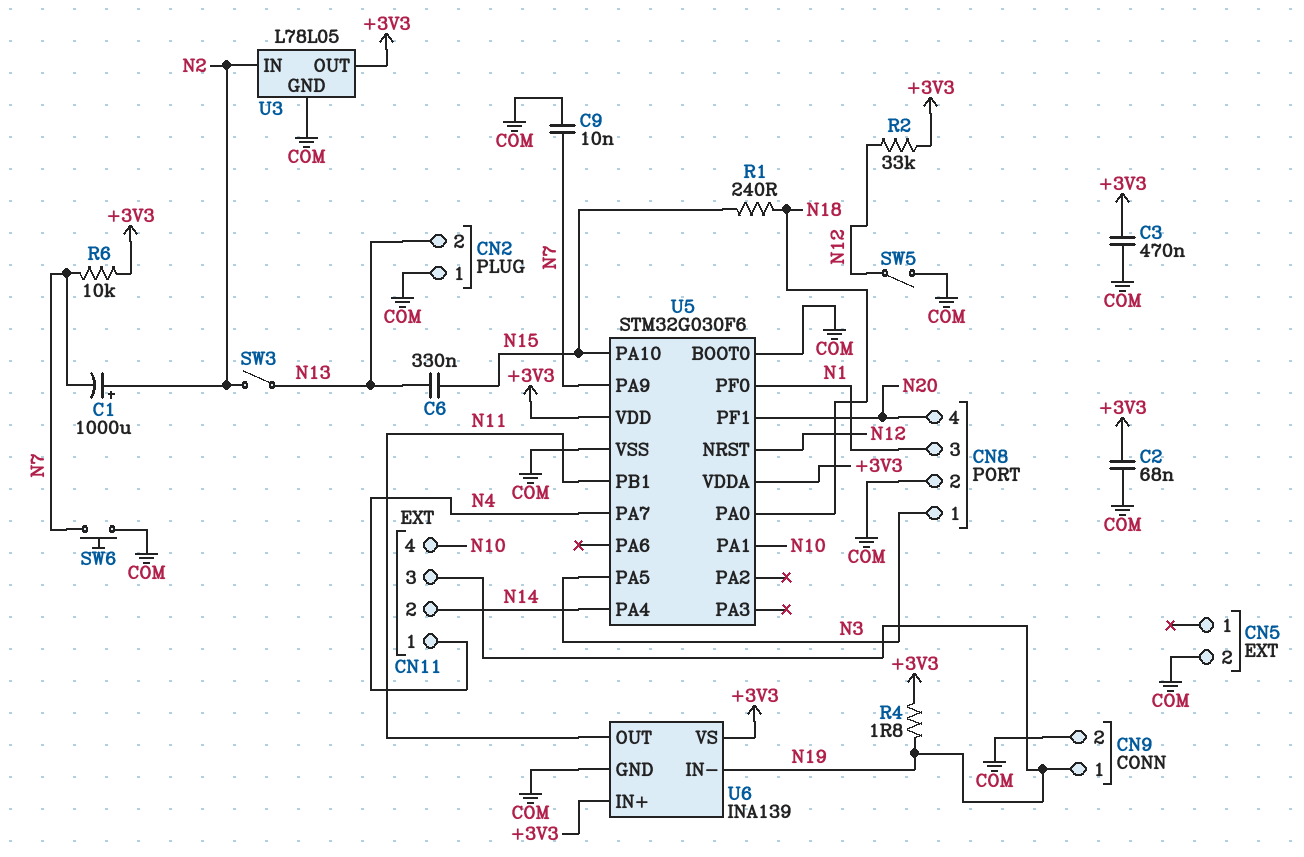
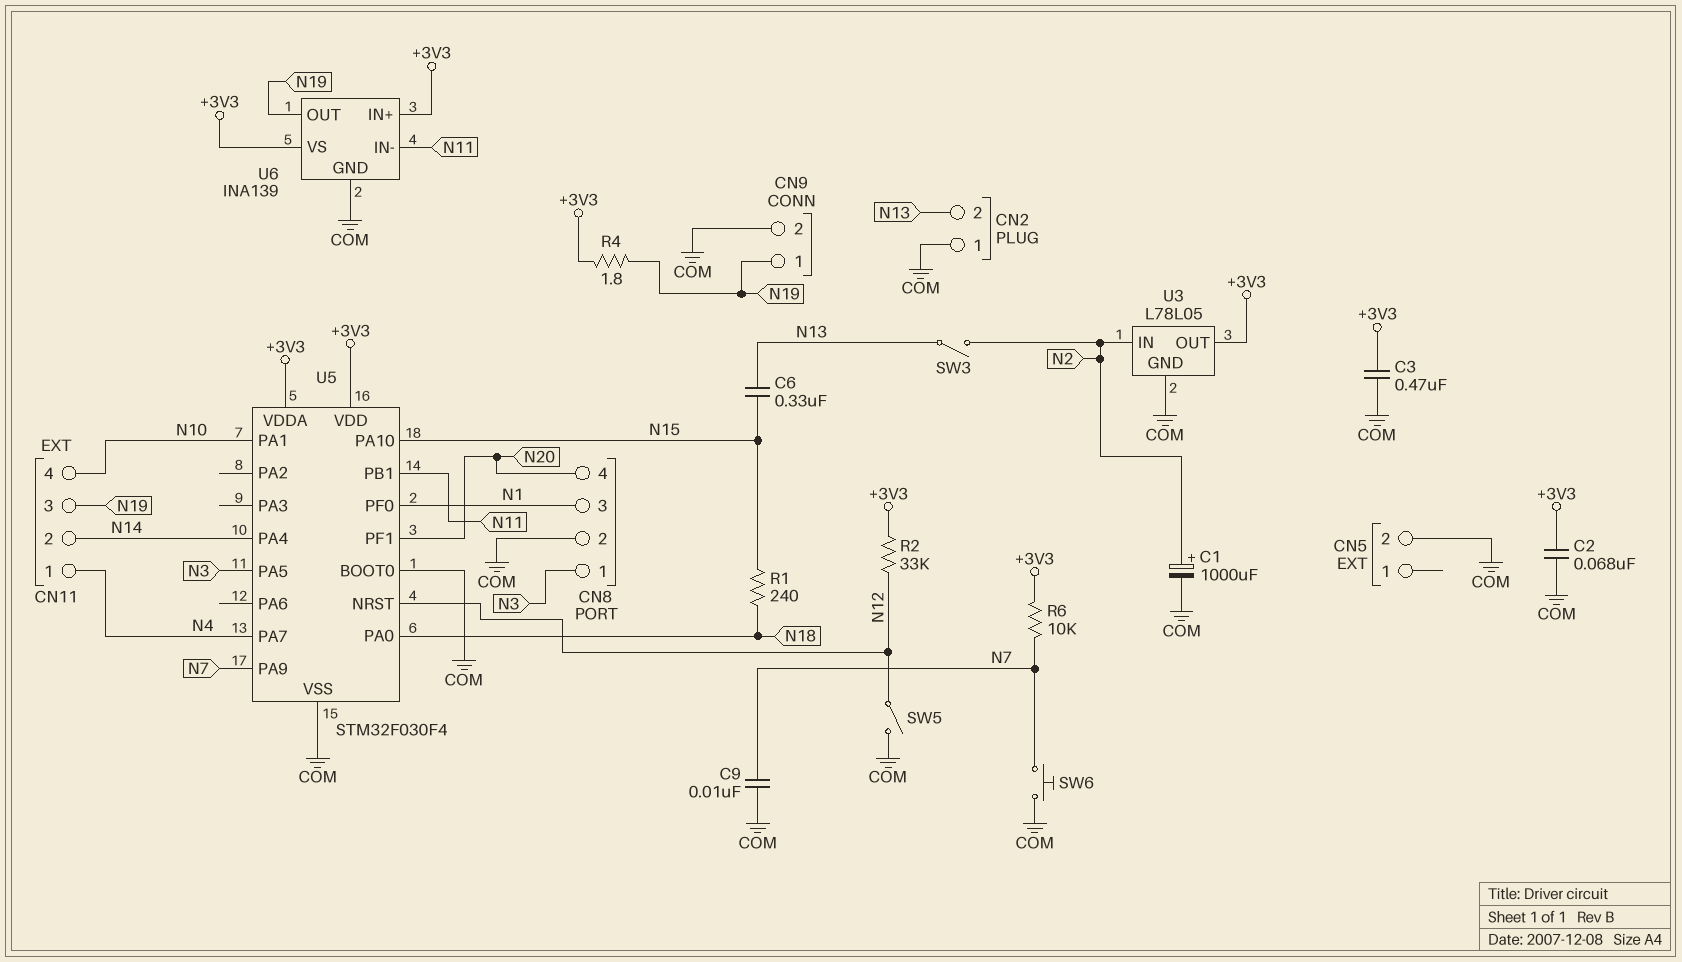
C1: 1000uF (plus N2, minus N7) -> 1000uF (plus N2, minus COM)
U5: STM32G030F6 -> STM32F030F4
U6 pin IN-: N19 -> N11
U6 pin OUT: N11 -> N19

